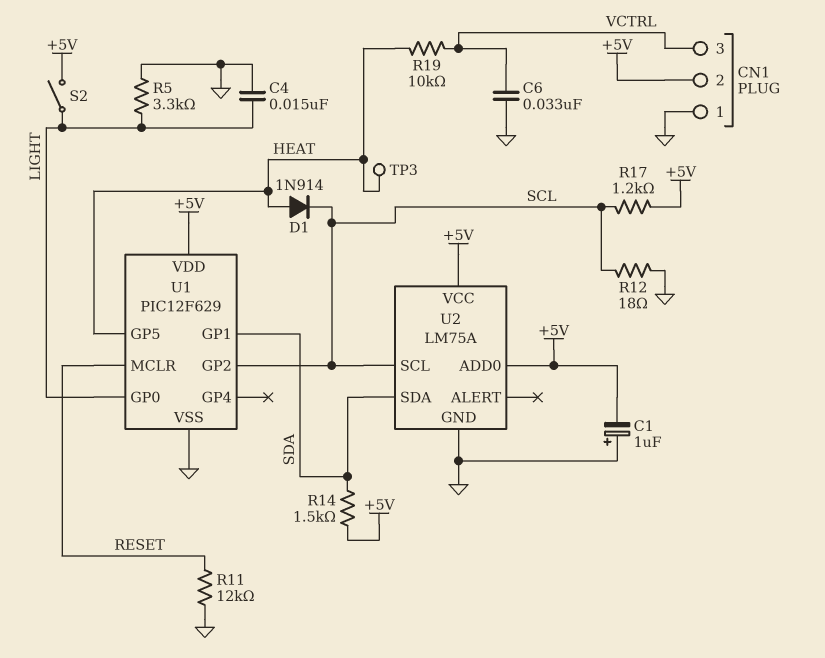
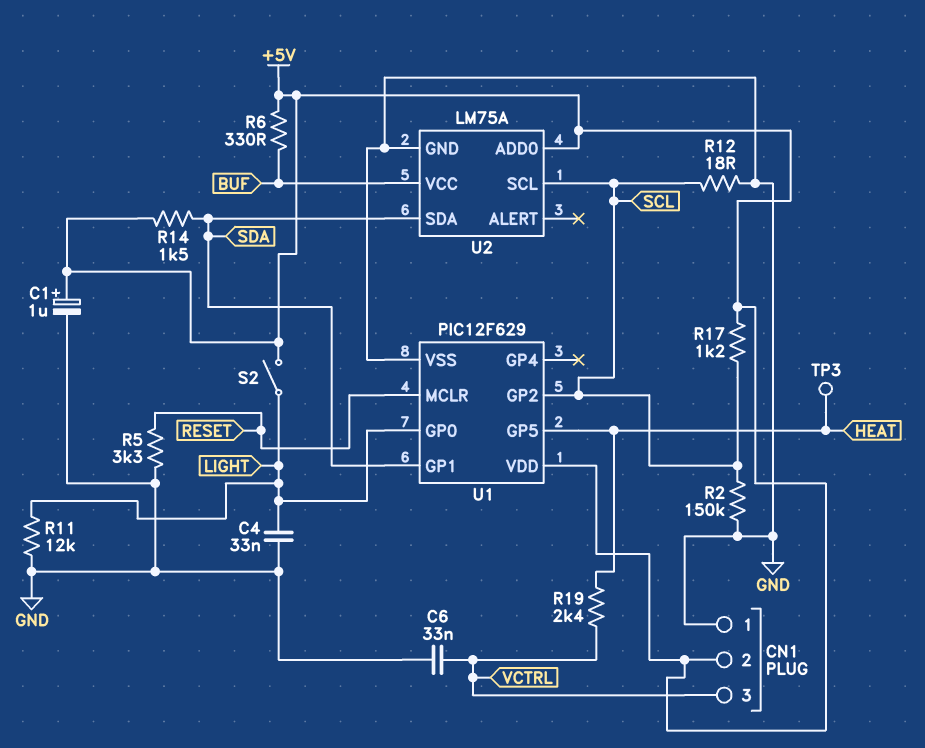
C1: 1uF (plus GND, minus +5V) -> 1uF (plus +5V, minus GND)
C4: 15nF (GND, LIGHT) -> 33nF (GND, LIGHT)
D1: diode 1N914 (A HEAT, K SCL) -> none
R2: none -> 150k (GND, SCL)
R5: 3.3k (GND, LIGHT) -> 3.3k (GND, RESET)
R6: none -> 330 (+5V, BUF)
R11: 12k (GND, RESET) -> 12k (GND, LIGHT)
R19: 10k (HEAT, VCTRL) -> 2.4k (HEAT, VCTRL)
U2 pin VCC: +5V -> BUF

